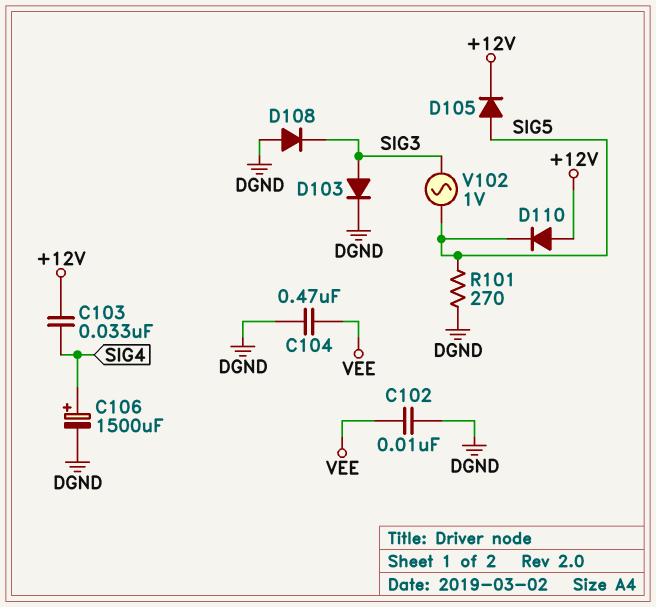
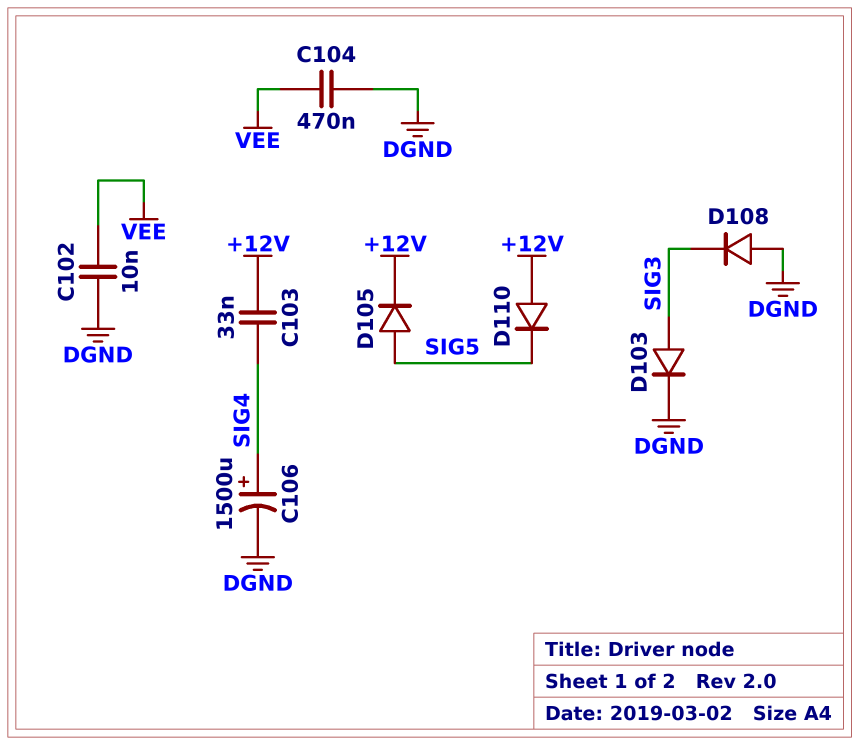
R101: 270 (DGND, SIG5) -> none
V102: AC 1V (SIG3, SIG5) -> none

